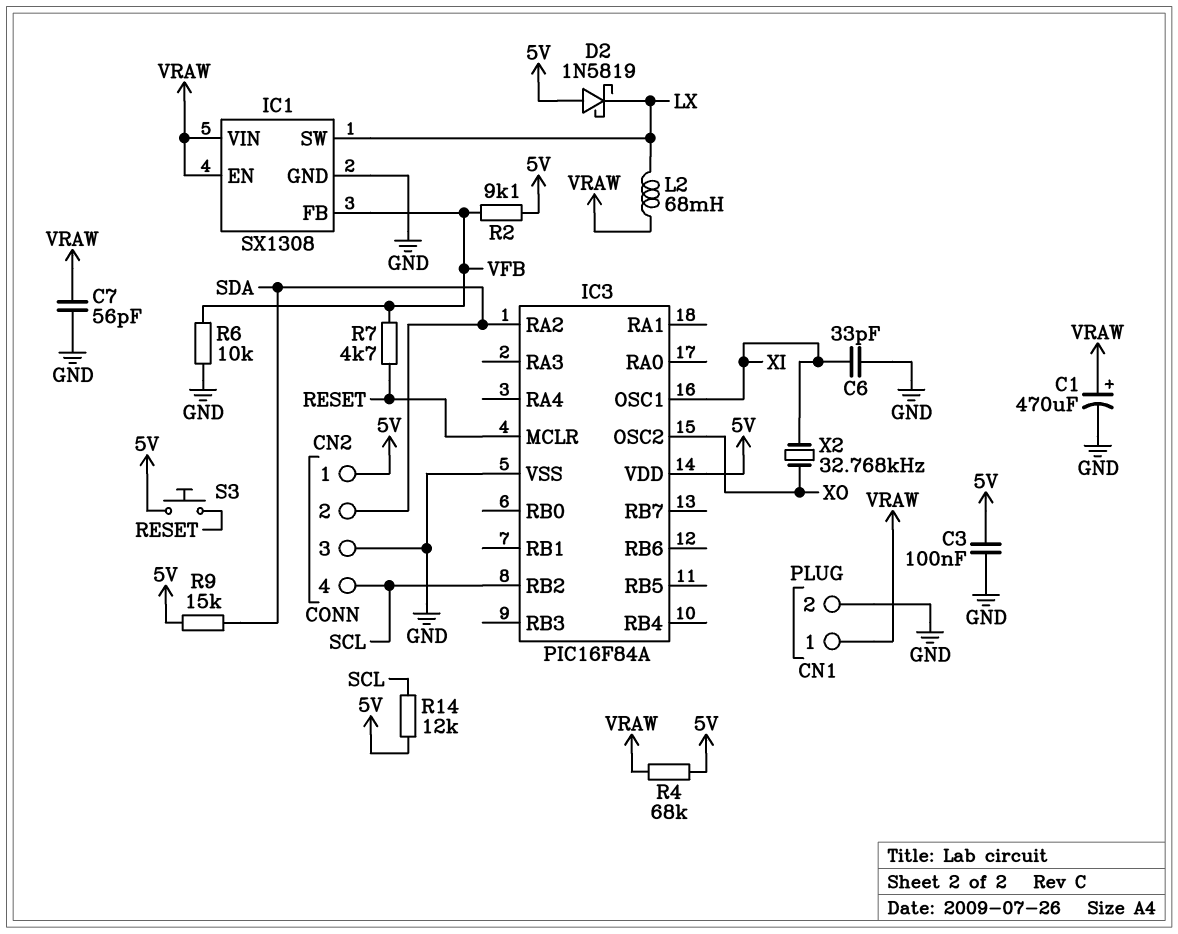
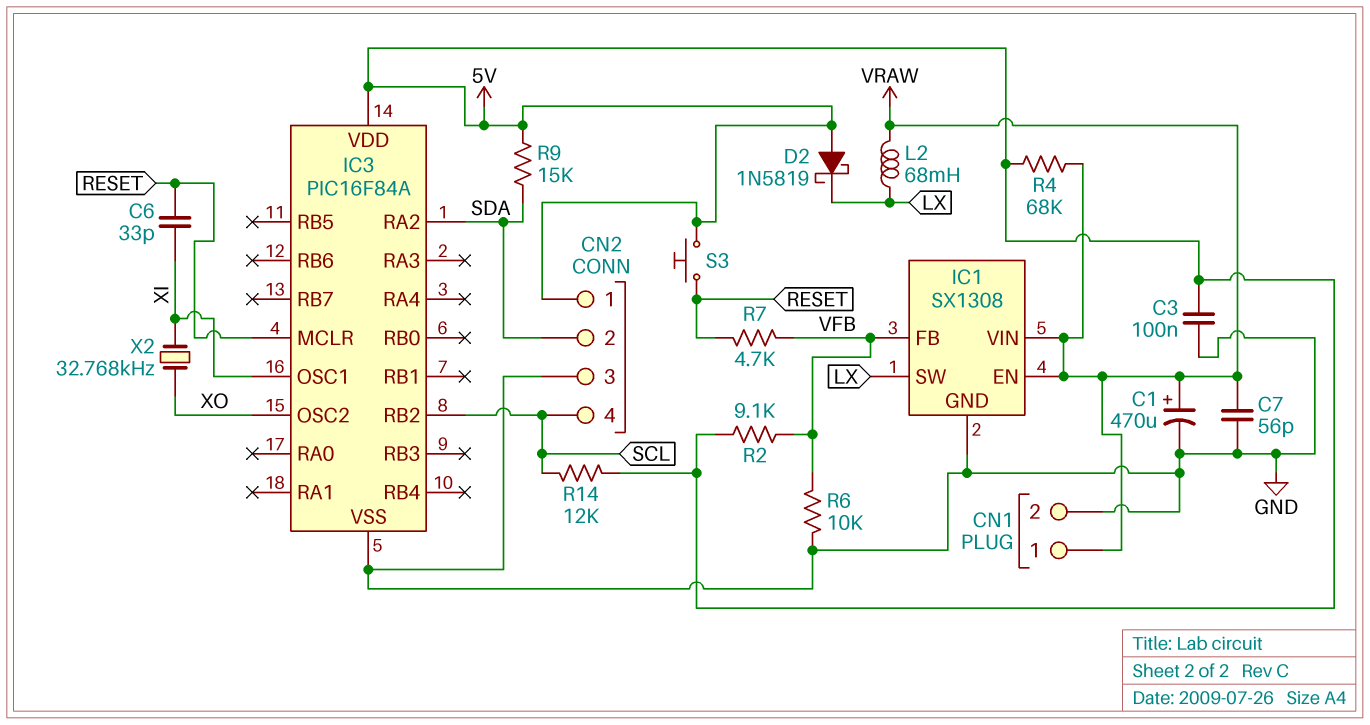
C6: 33pF (GND, XI) -> 33pF (RESET, XI)

